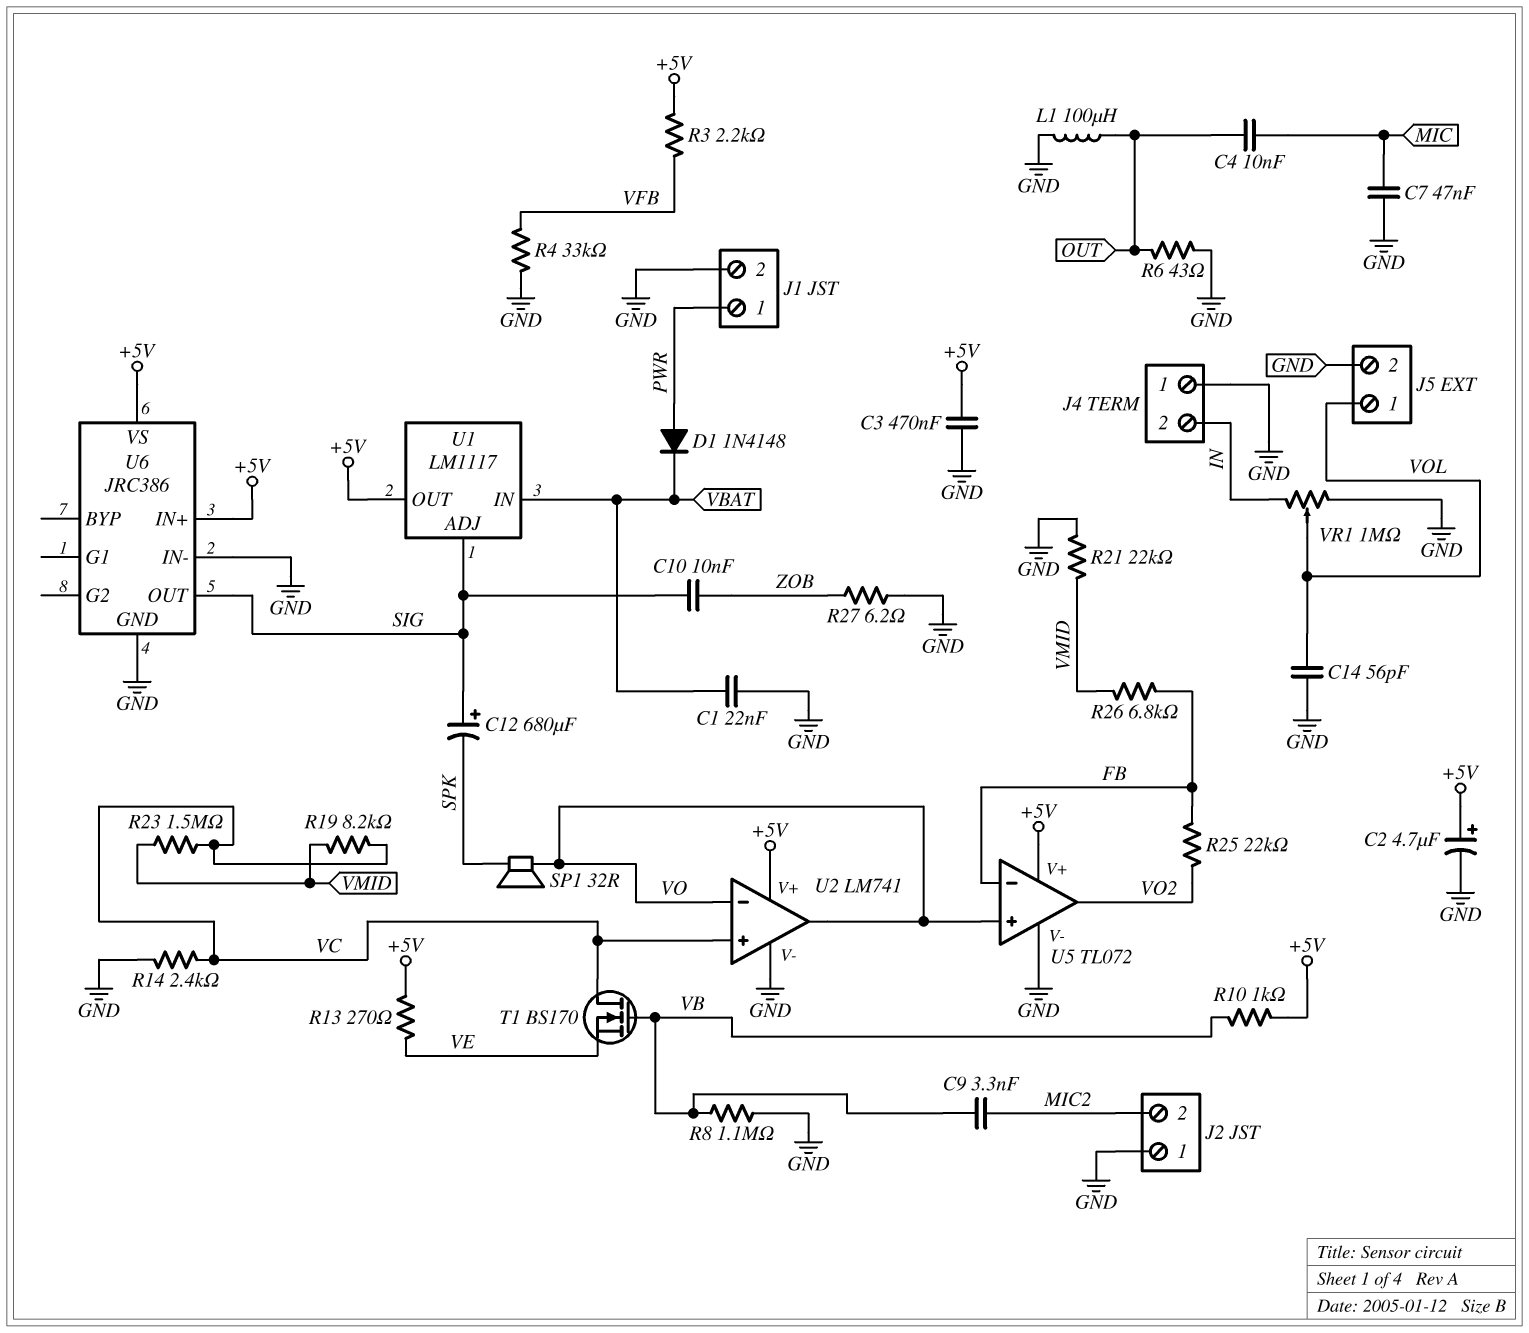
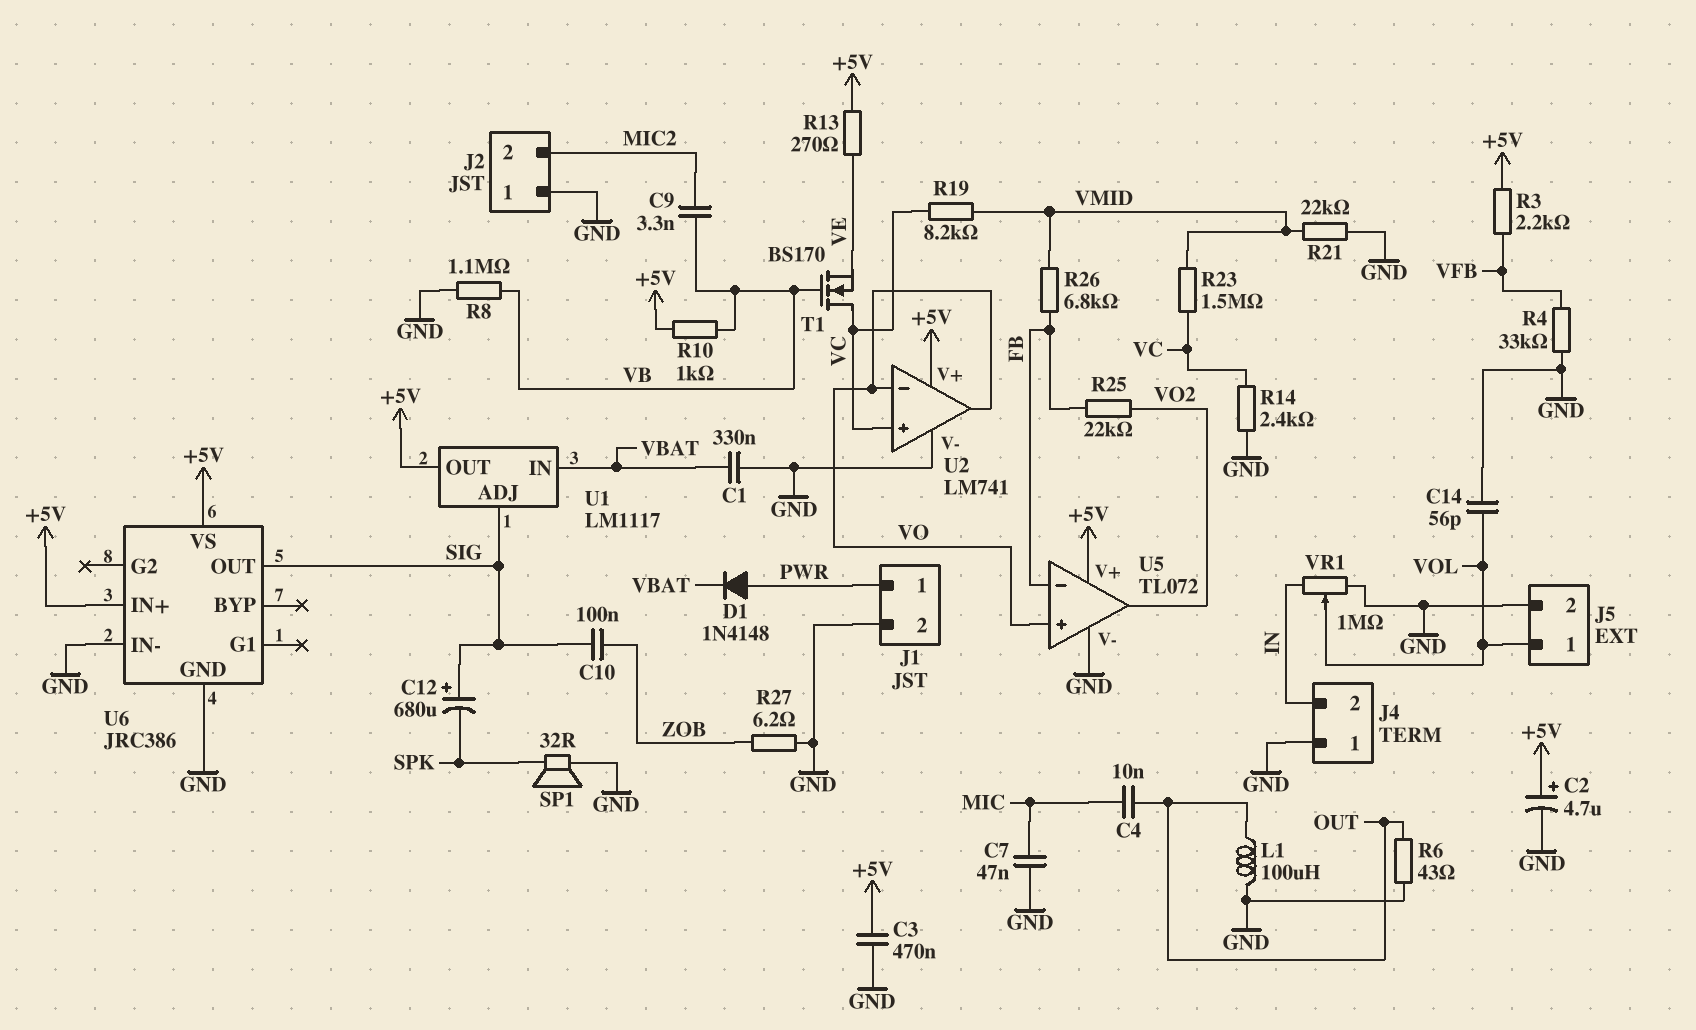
C1: 22nF (GND, VBAT) -> 330nF (GND, VBAT)
C10: 10nF (SIG, ZOB) -> 100nF (SIG, ZOB)
SP1: speaker 32R (SPK, VO) -> speaker 32R (GND, SPK)

